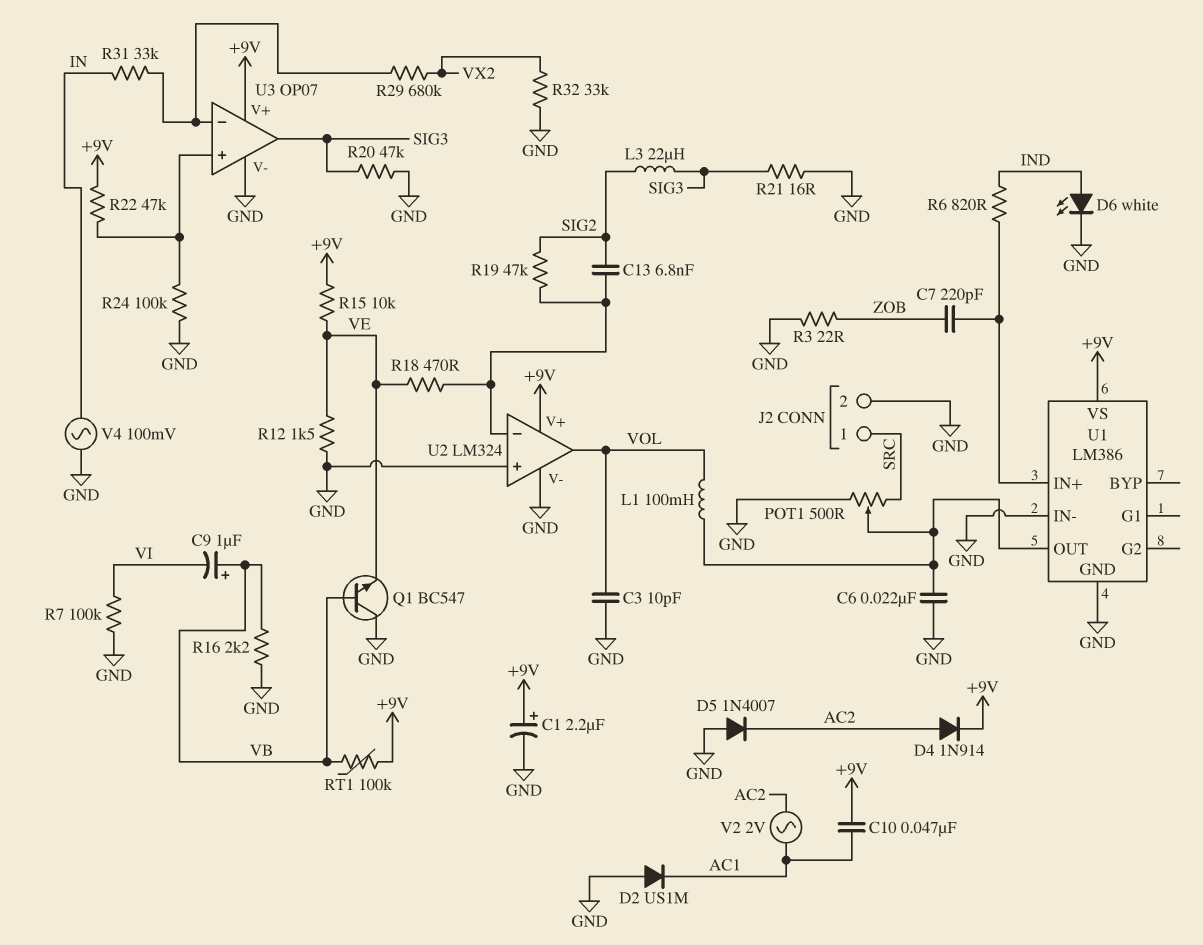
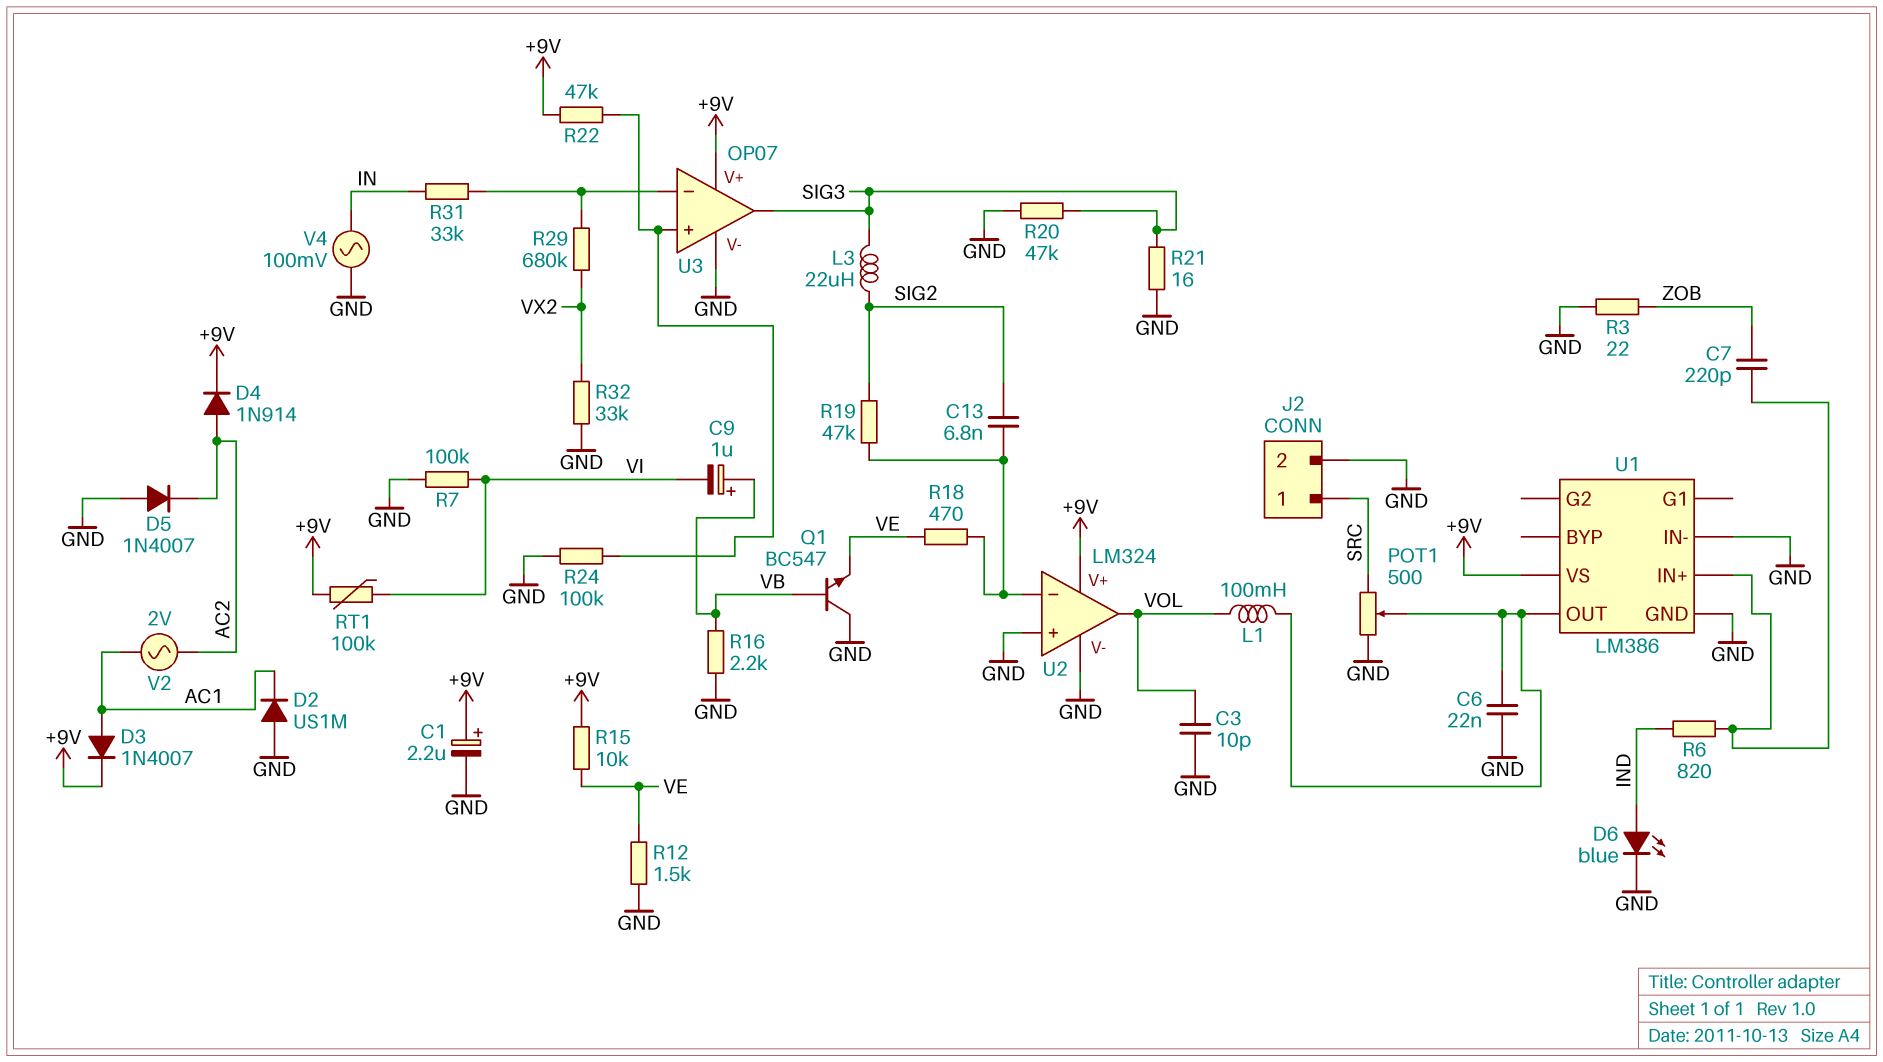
C10: 47nF (+9V, AC1) -> none
D3: none -> diode 1N4007 (A AC1, K +9V)
D6: LED white (A IND, K GND) -> LED blue (A IND, K GND)
RT1: 100k (+9V, VB) -> 100k (+9V, VI)

